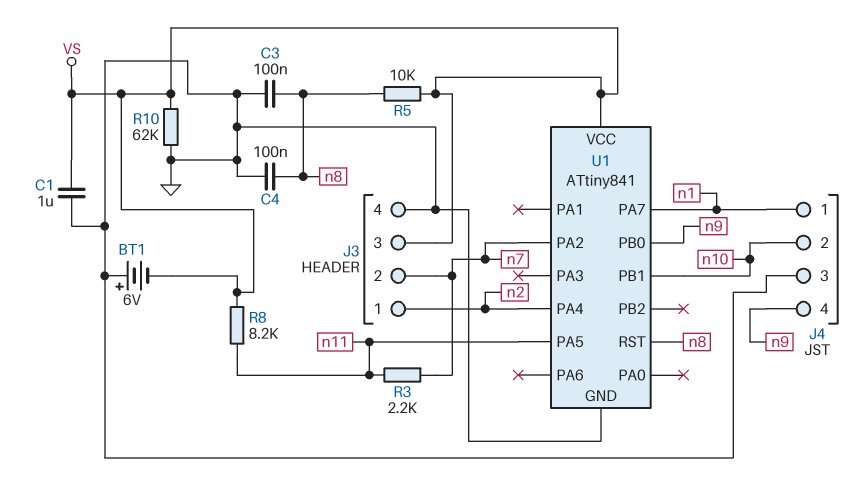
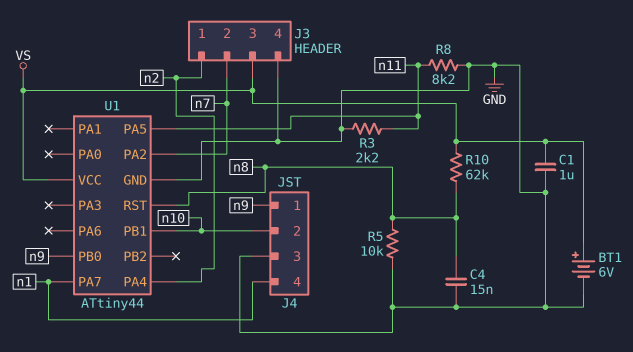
BT1: 6V (plus GND, minus VS) -> 6V (plus VS, minus GND)
C3: 100nF (GND, n8) -> none
C4: 100nF (GND, n8) -> 15nF (GND, n8)
J4 pin 1: n1 -> n9
J4 pin 4: n9 -> n1
R3: 2.2k (n7, n11) -> 2.2k (GND, n11)
R5: 10k (VS, n8) -> 10k (GND, n8)
R8: 8.2k (VS, n11) -> 8.2k (GND, n11)
R10: 62k (GND, VS) -> 62k (VS, n8)
U1: ATtiny841 -> ATtiny44

